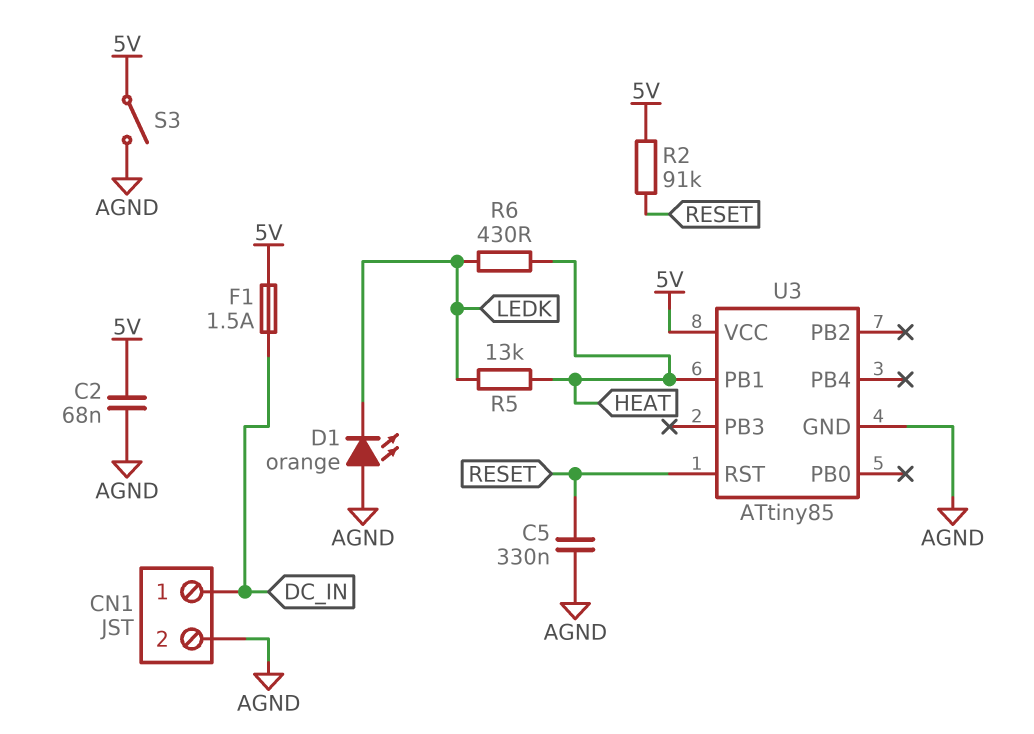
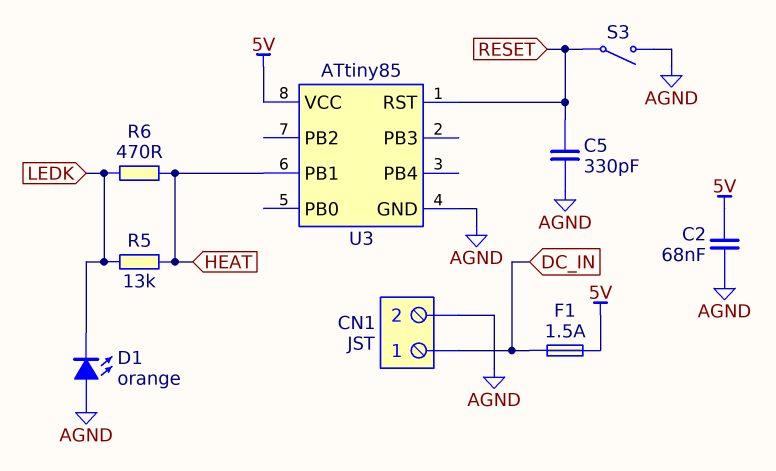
C5: 330nF (AGND, RESET) -> 330pF (AGND, RESET)
R2: 91k (5V, RESET) -> none
R6: 430 (HEAT, LEDK) -> 470 (HEAT, LEDK)
S3: switch (5V, AGND) -> switch (AGND, RESET)

